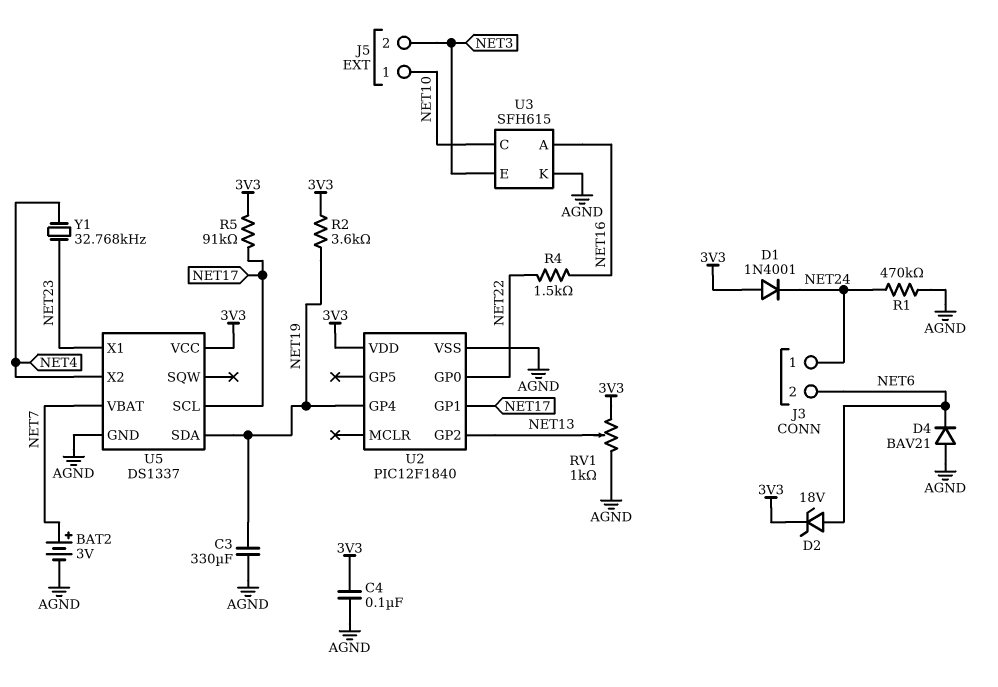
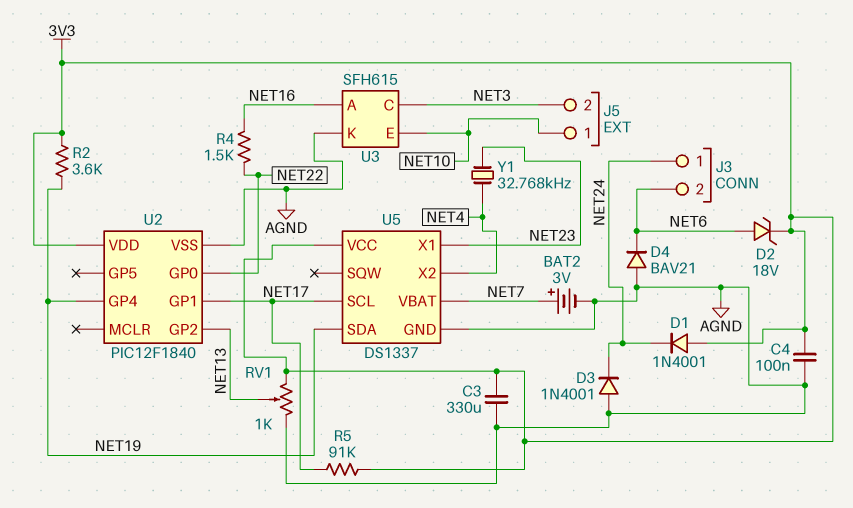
C3: 330uF (AGND, NET19) -> 330uF (3V3, AGND)
D3: none -> diode 1N4001 (A AGND, K NET24)
R1: 470k (AGND, NET24) -> none
U3 pin C: NET10 -> NET3
U3 pin E: NET3 -> NET10

